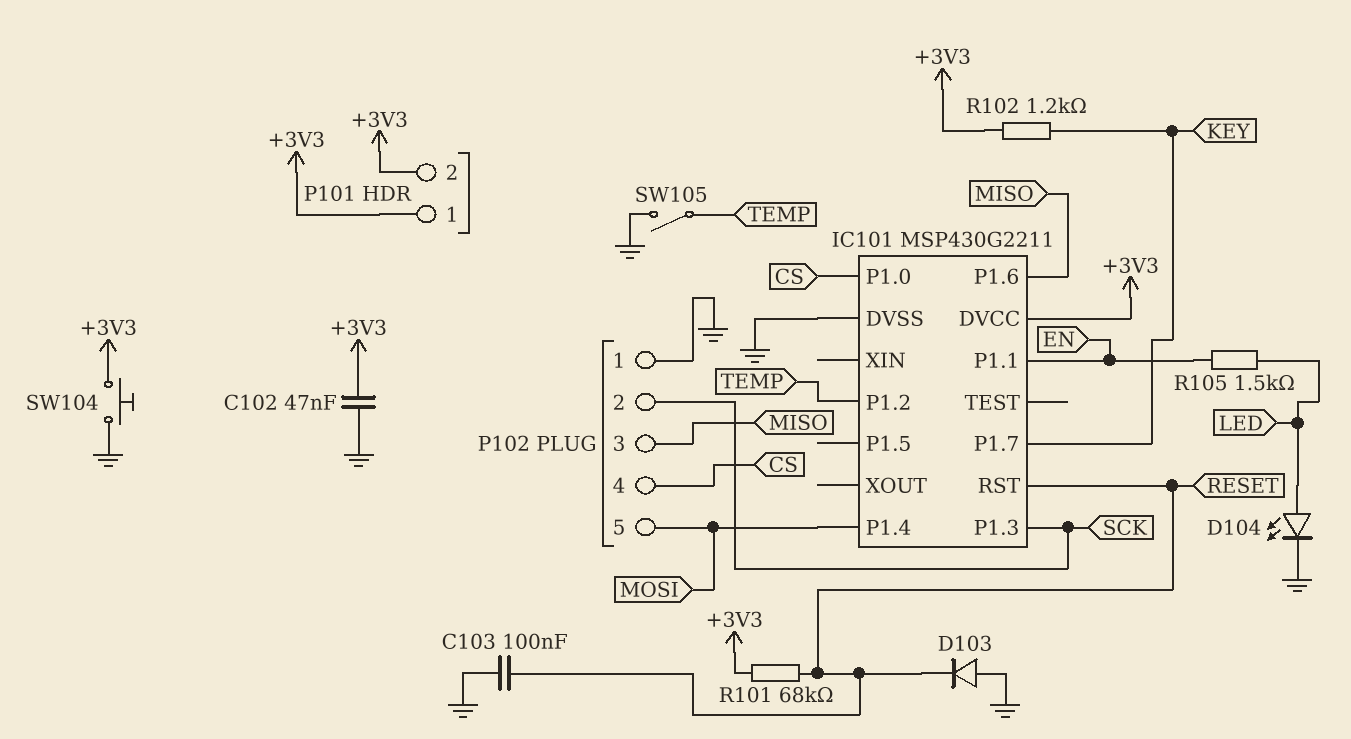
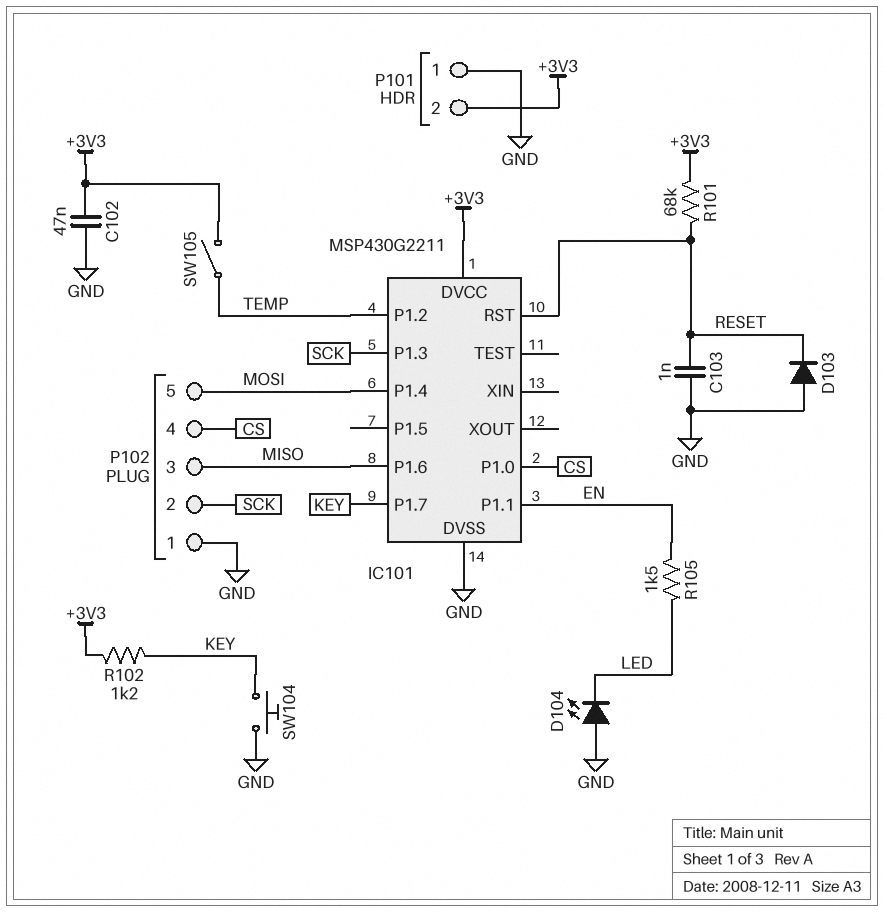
C103: 100nF (GND, RESET) -> 1nF (GND, RESET)
D104: LED (A LED, K GND) -> LED (A GND, K LED)
P101 pin 1: +3V3 -> GND
SW104: button (+3V3, GND) -> button (GND, KEY)
SW105: switch (GND, TEMP) -> switch (+3V3, TEMP)

